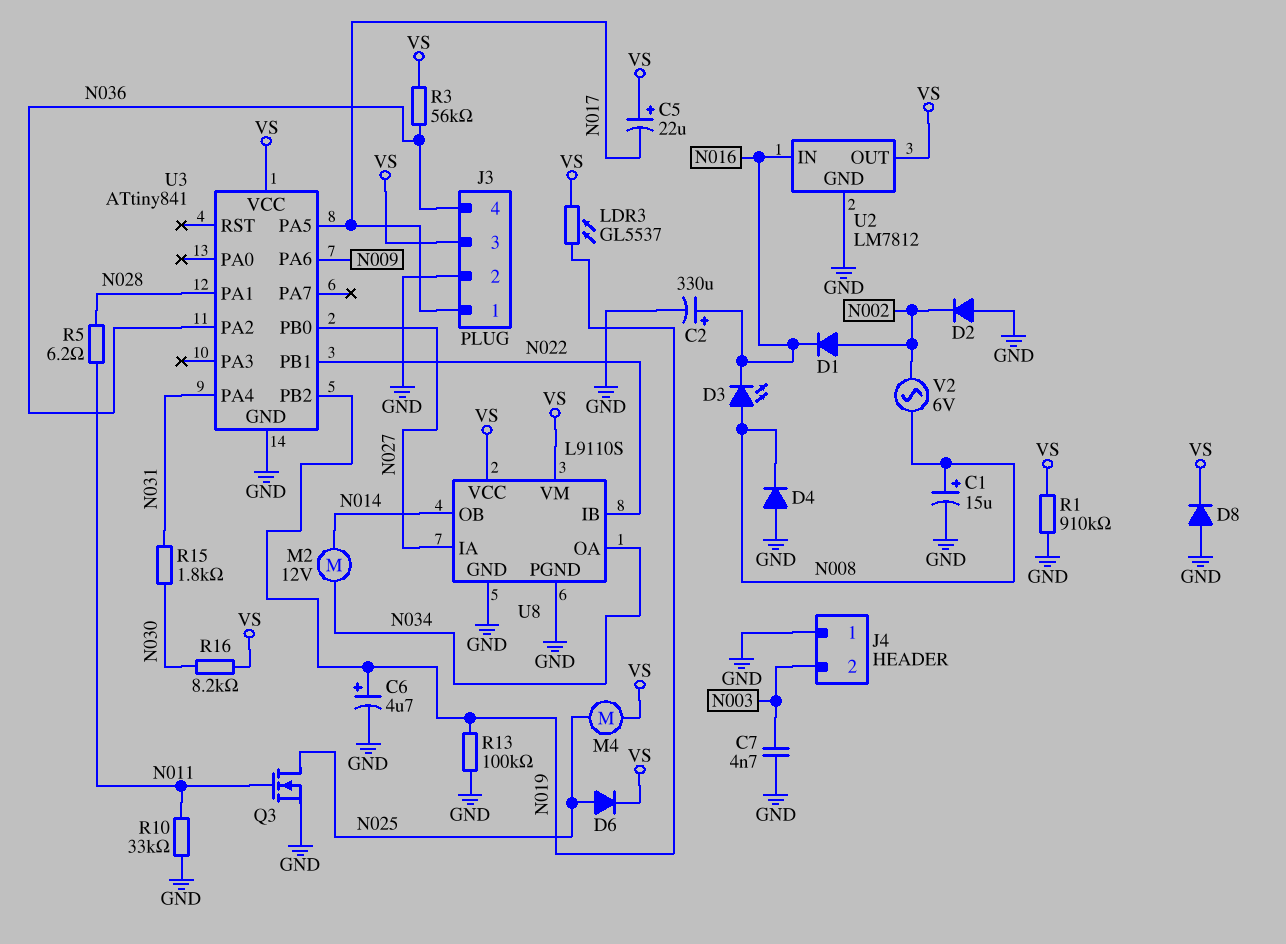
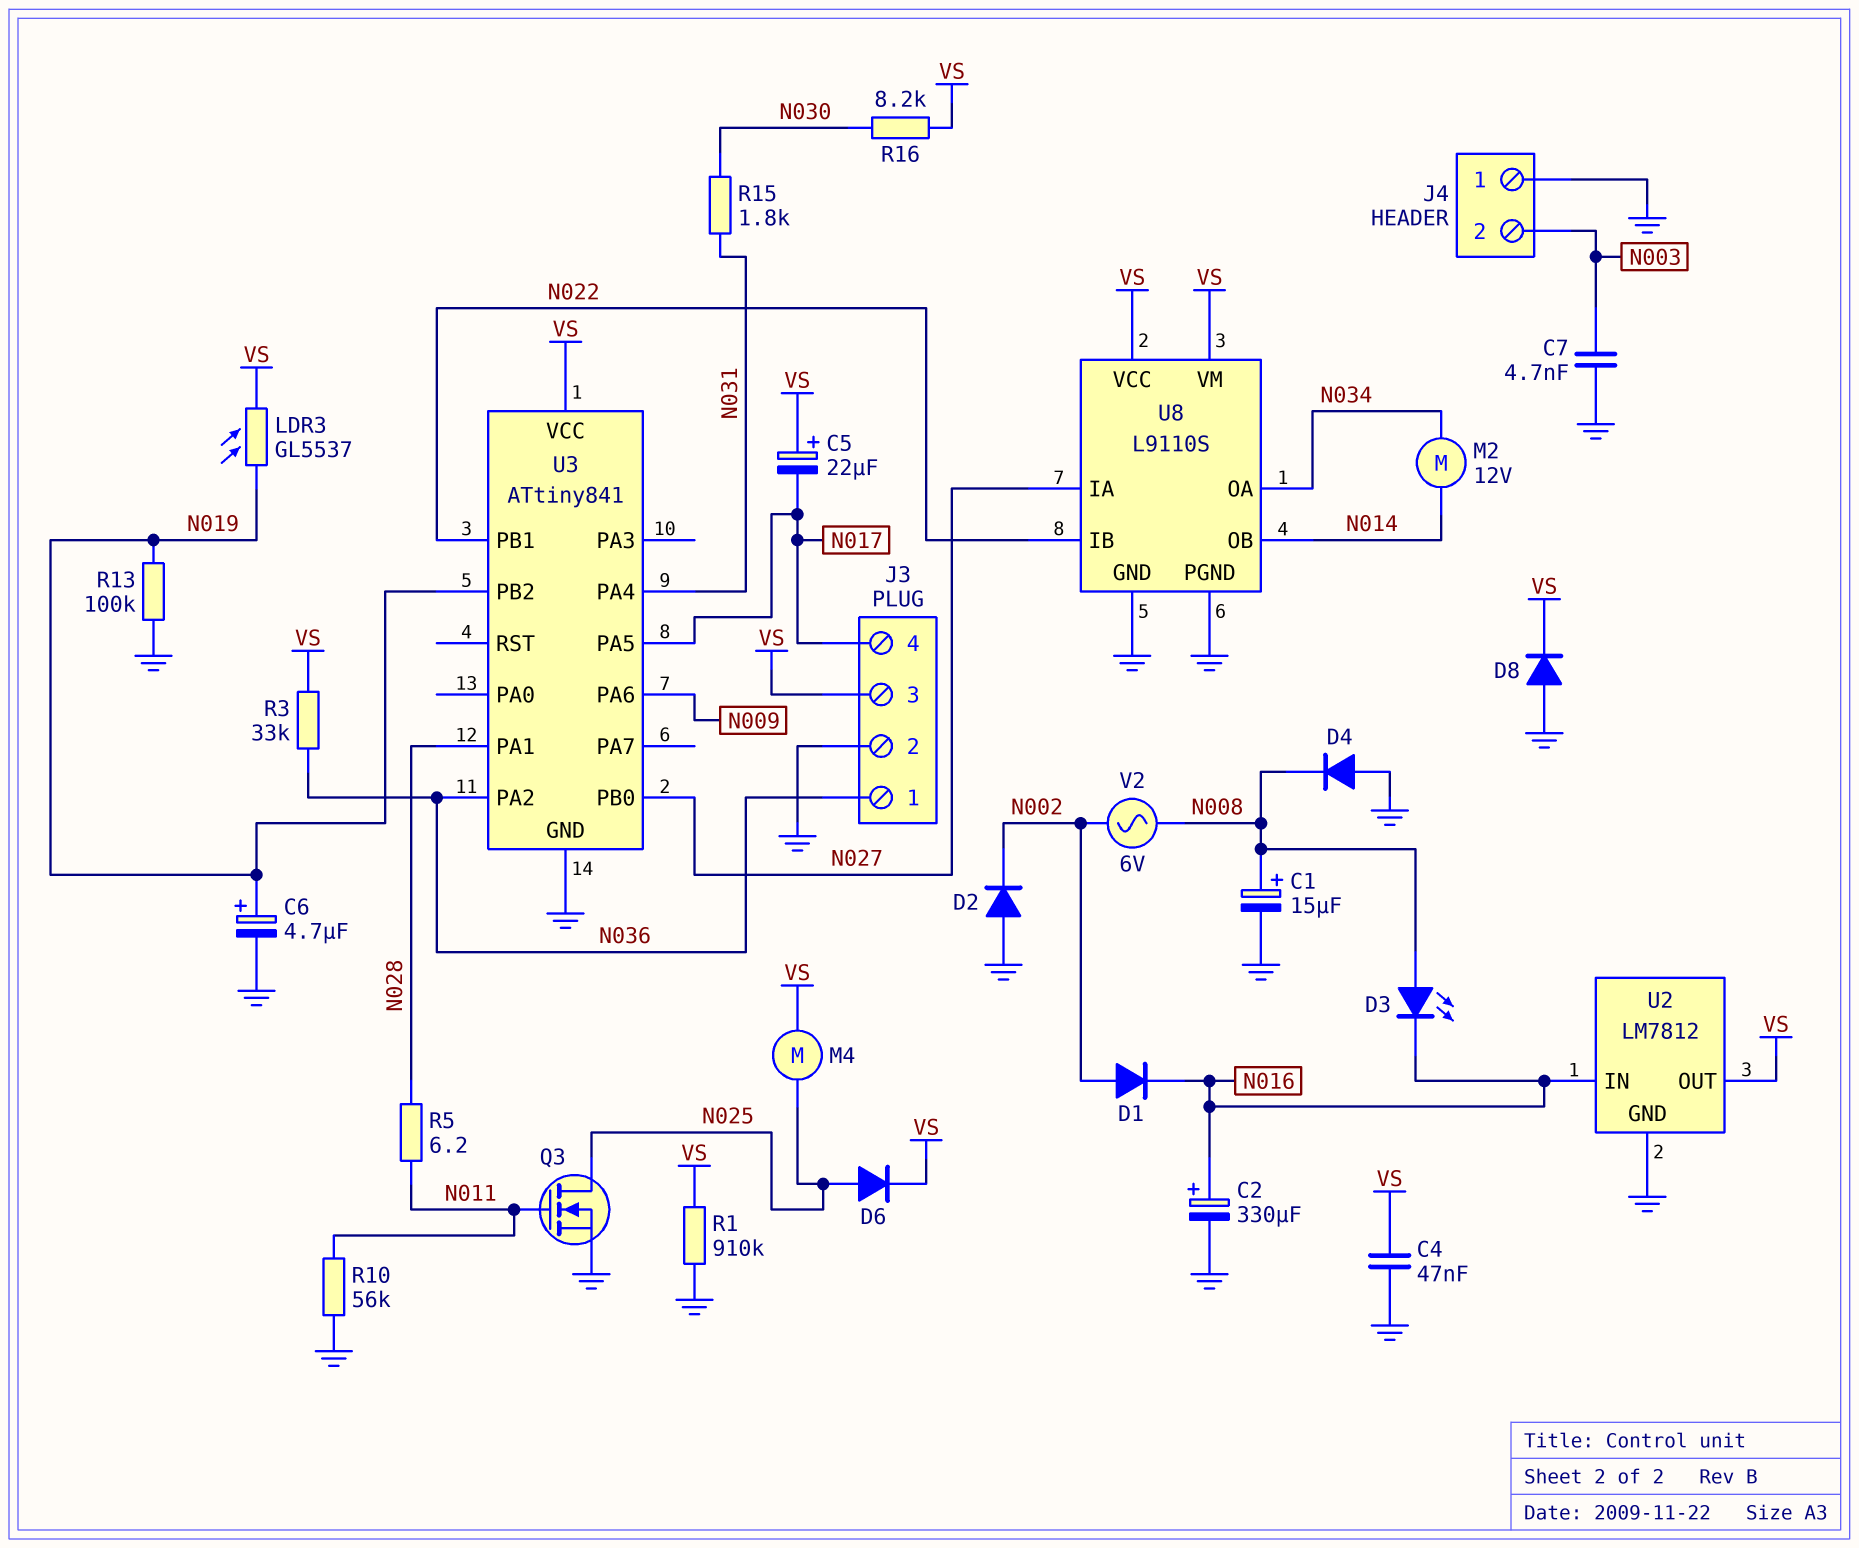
C4: none -> 47nF (GND, VS)
J3 pin 1: N017 -> N036
J3 pin 4: N036 -> N017
R3: 56k (N036, VS) -> 33k (N036, VS)
R10: 33k (GND, N011) -> 56k (GND, N011)

